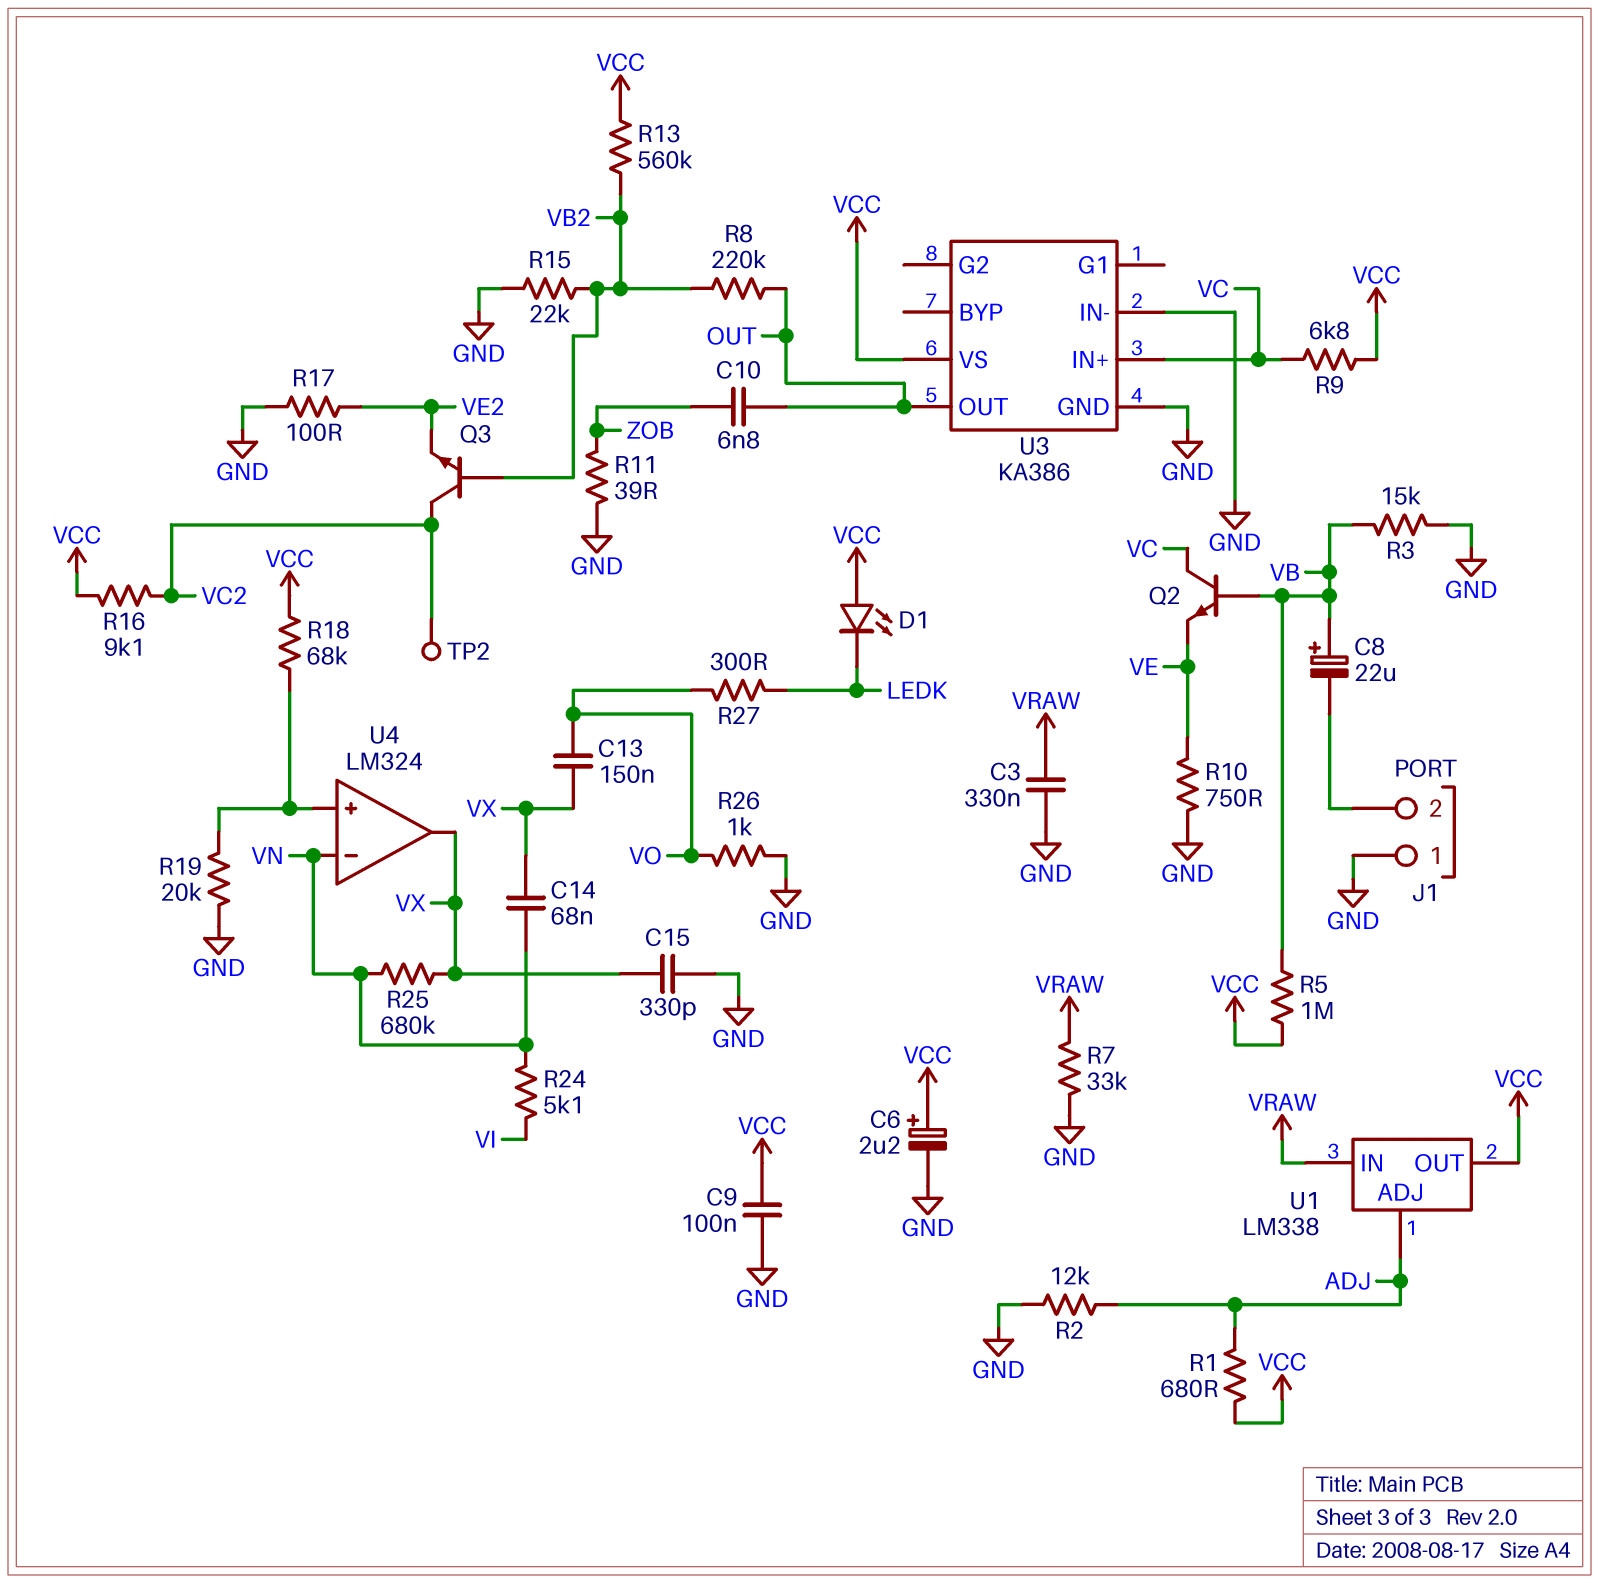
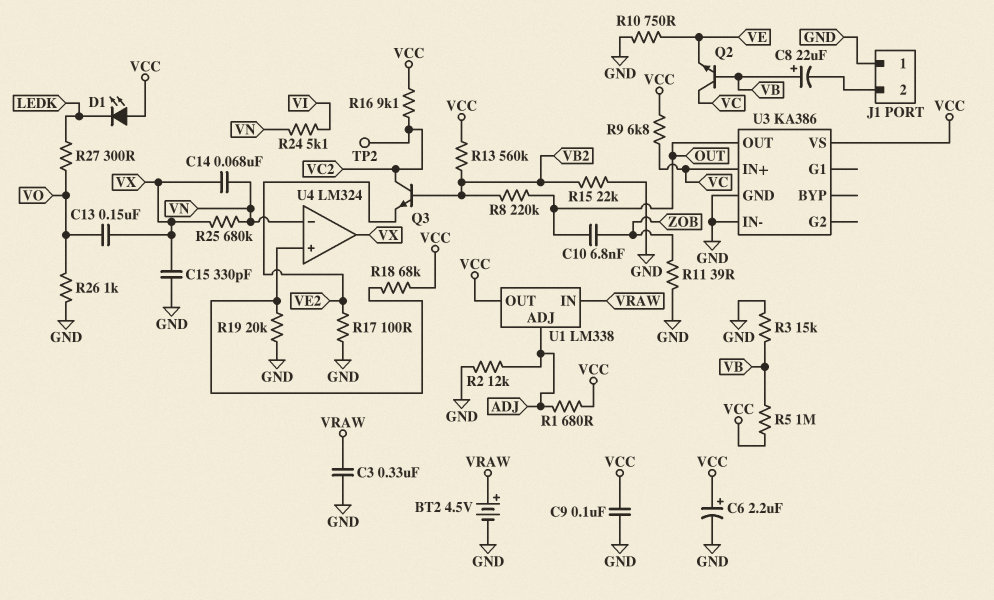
BT2: none -> 4.5V (plus VRAW, minus GND)
R7: 33k (GND, VRAW) -> none

